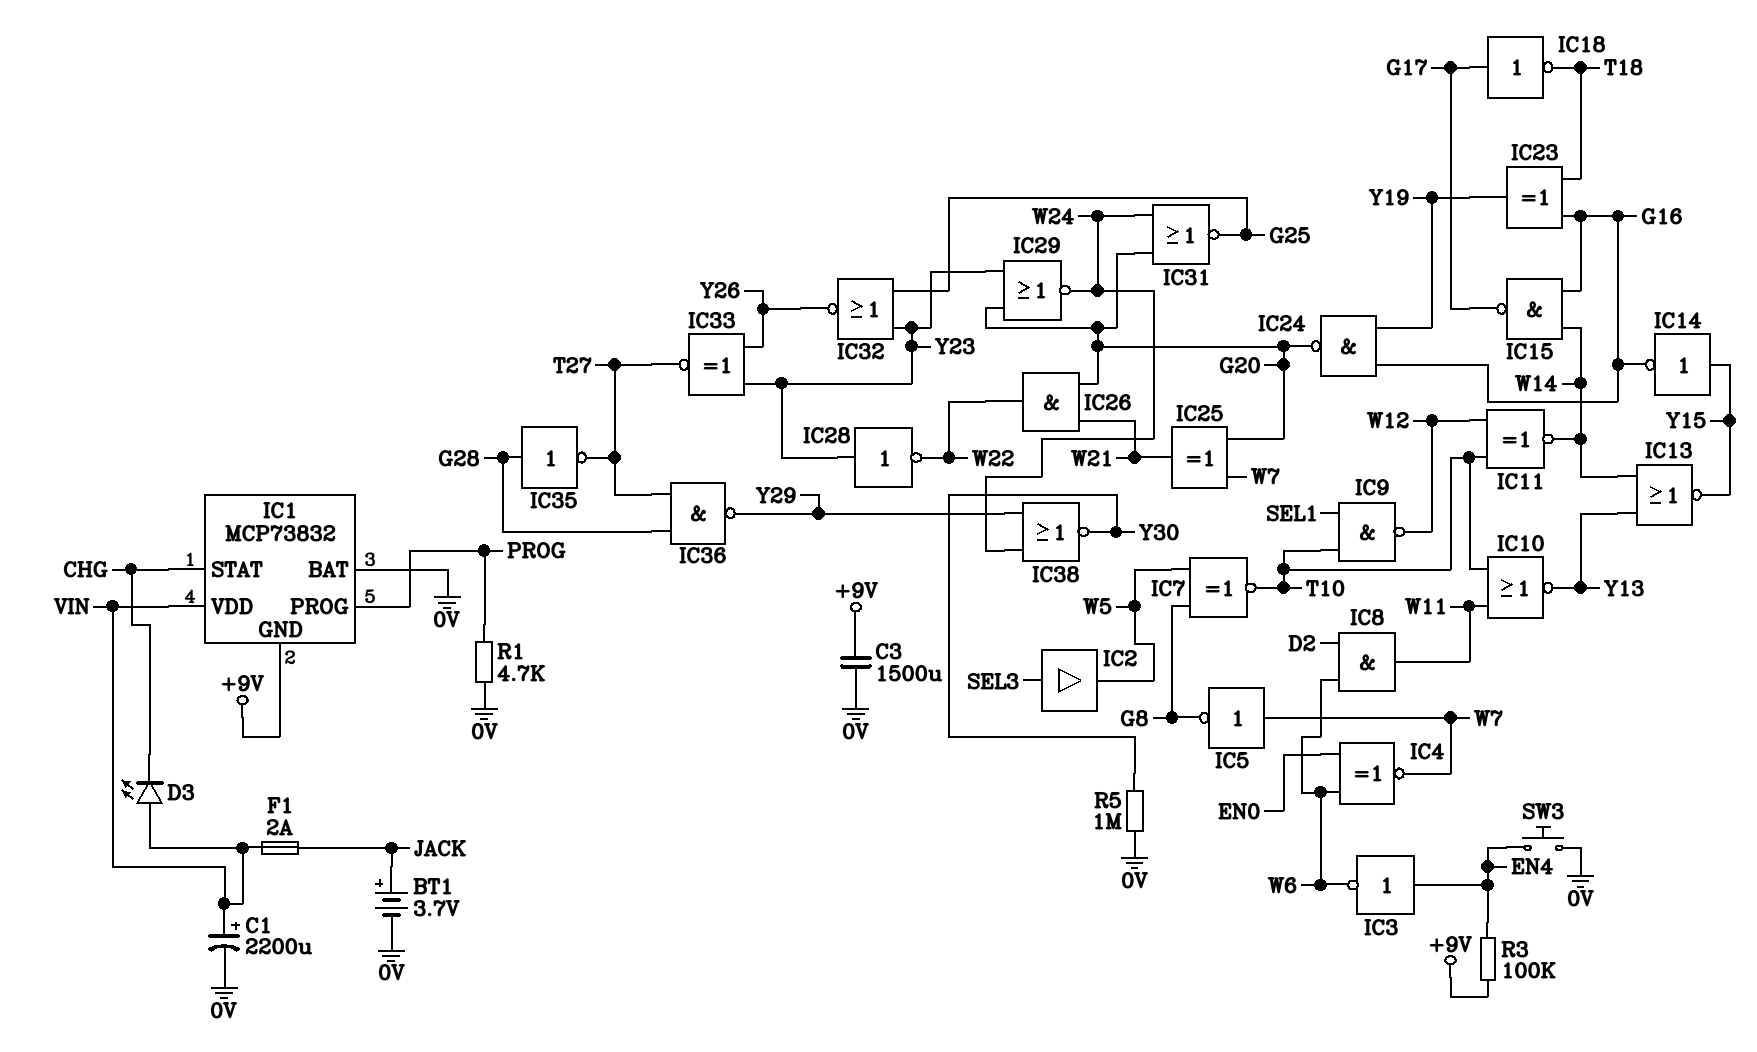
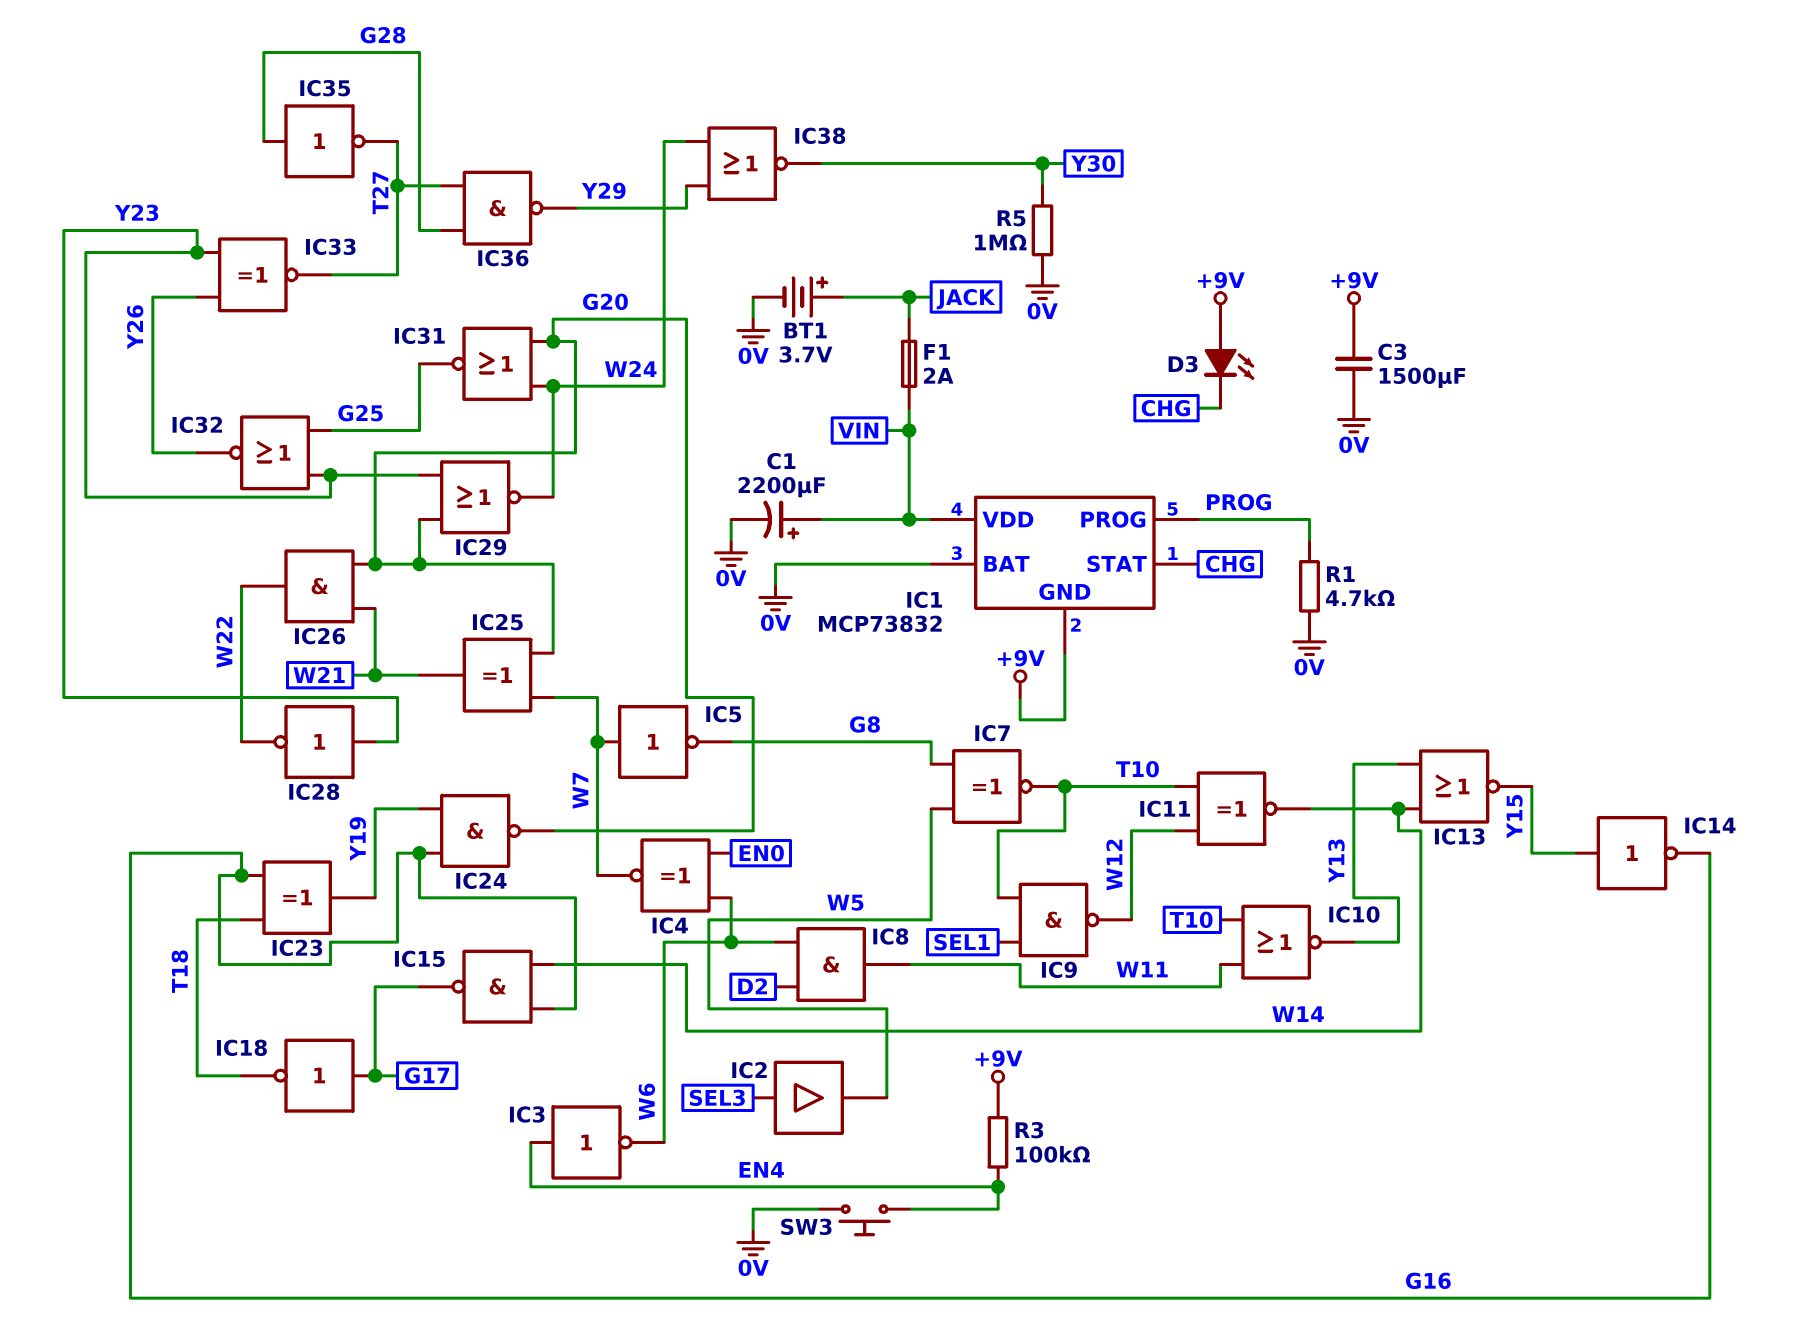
D3: LED (A VIN, K CHG) -> LED (A +9V, K CHG)

